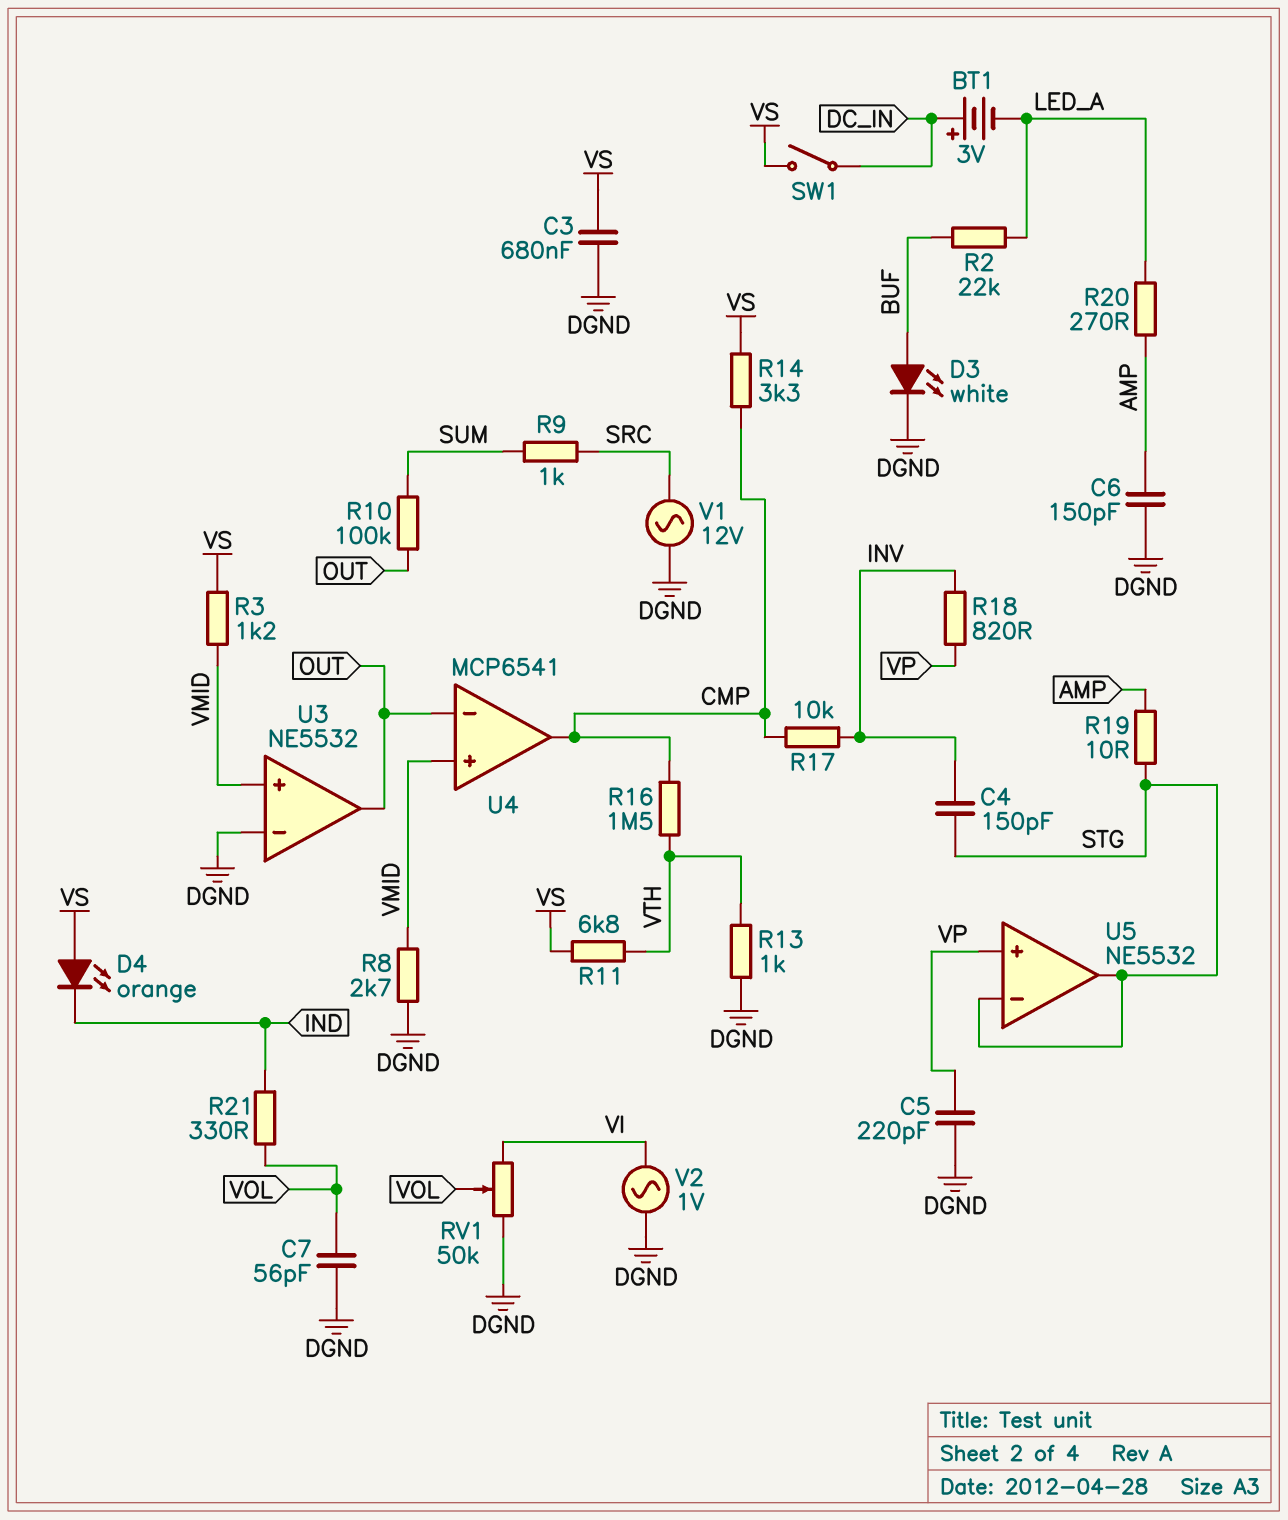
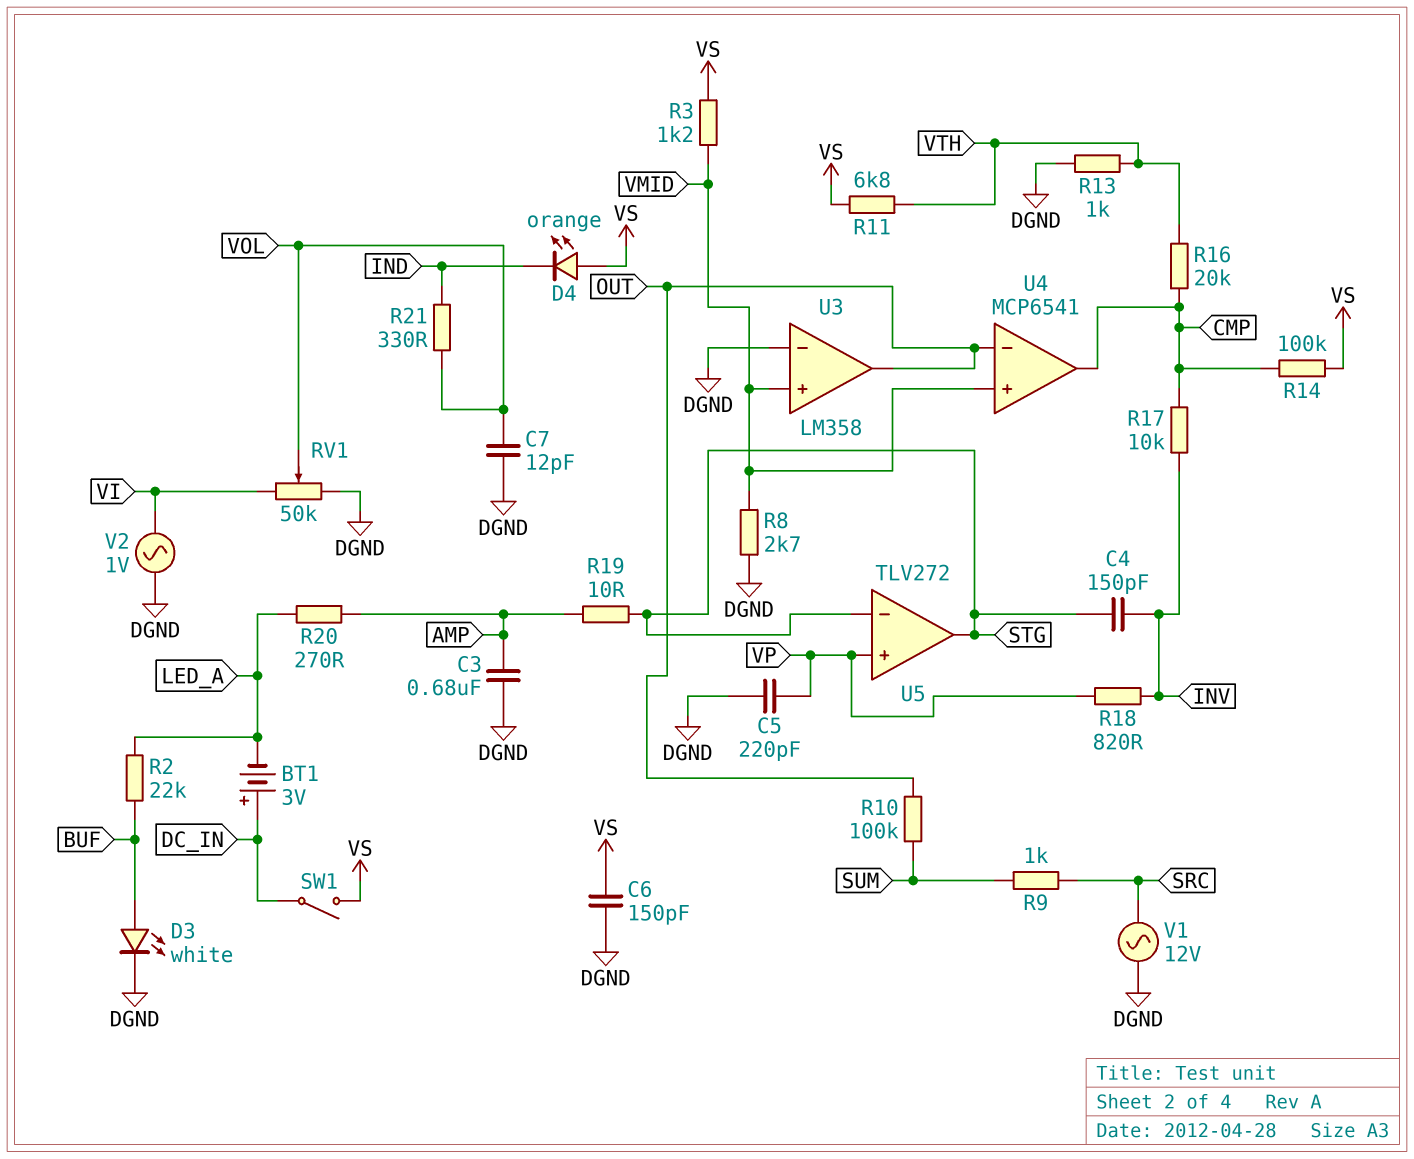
C3: 680nF (DGND, VS) -> 680nF (AMP, DGND)
C6: 150pF (AMP, DGND) -> 150pF (DGND, VS)
C7: 56pF (DGND, VOL) -> 12pF (DGND, VOL)
R14: 3.3k (CMP, VS) -> 100k (CMP, VS)
R16: 1.5M (CMP, VTH) -> 20k (CMP, VTH)
U3: NE5532 -> LM358
U5: NE5532 -> TLV272

